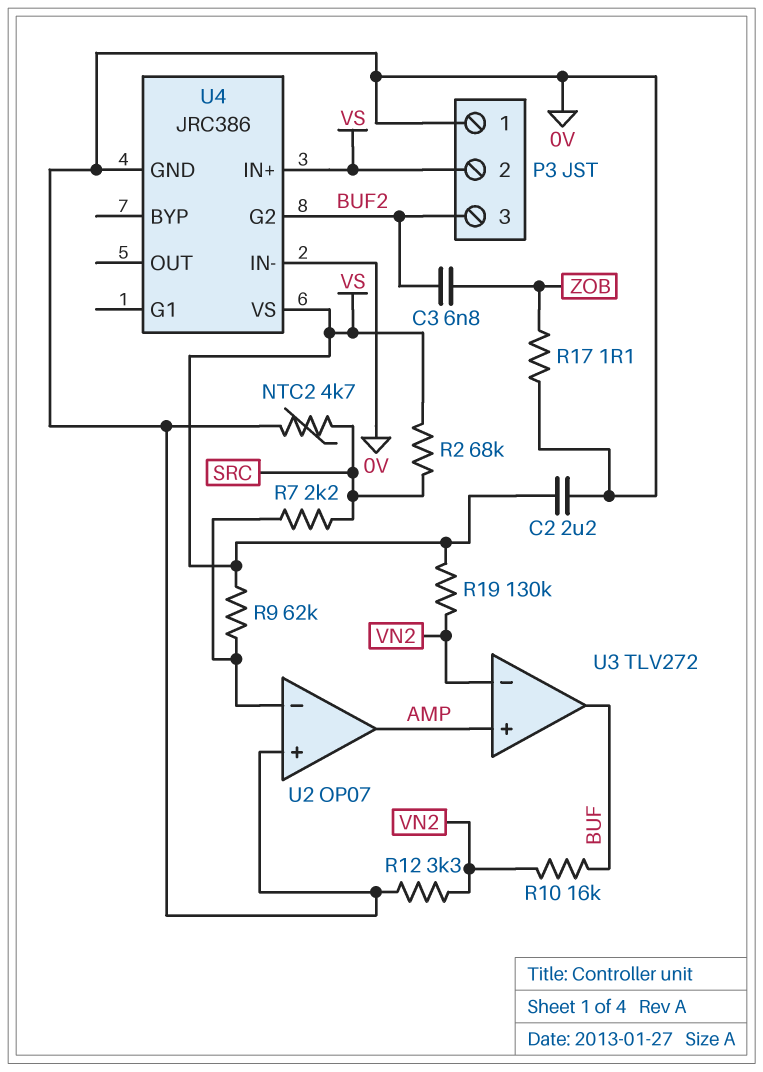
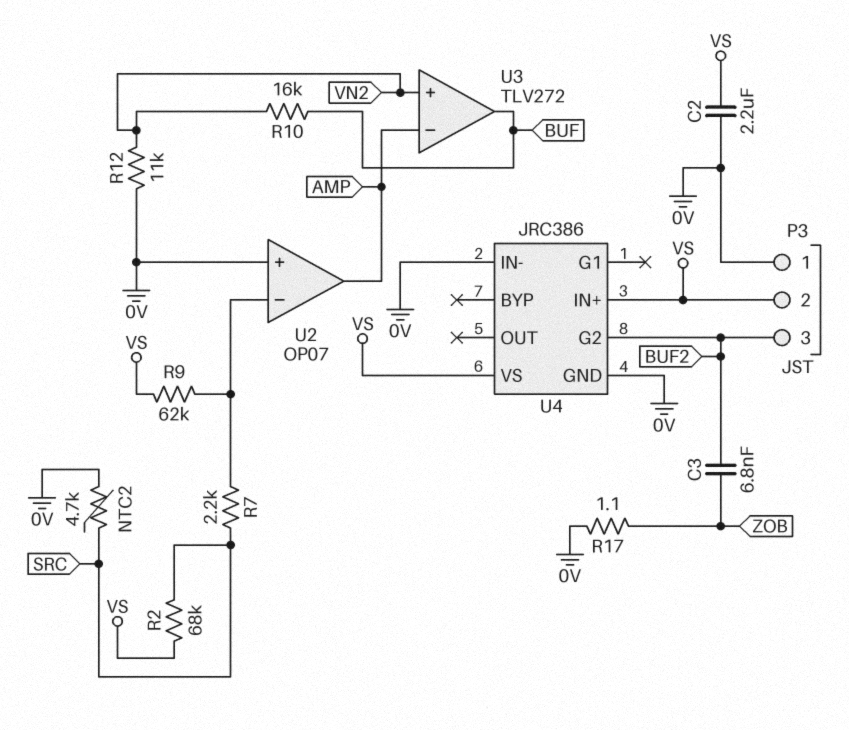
R12: 3.3k (0V, VN2) -> 11k (0V, VN2)
R19: 130k (VN2, VS) -> none
U3 pin in+: AMP -> VN2
U3 pin in-: VN2 -> AMP

